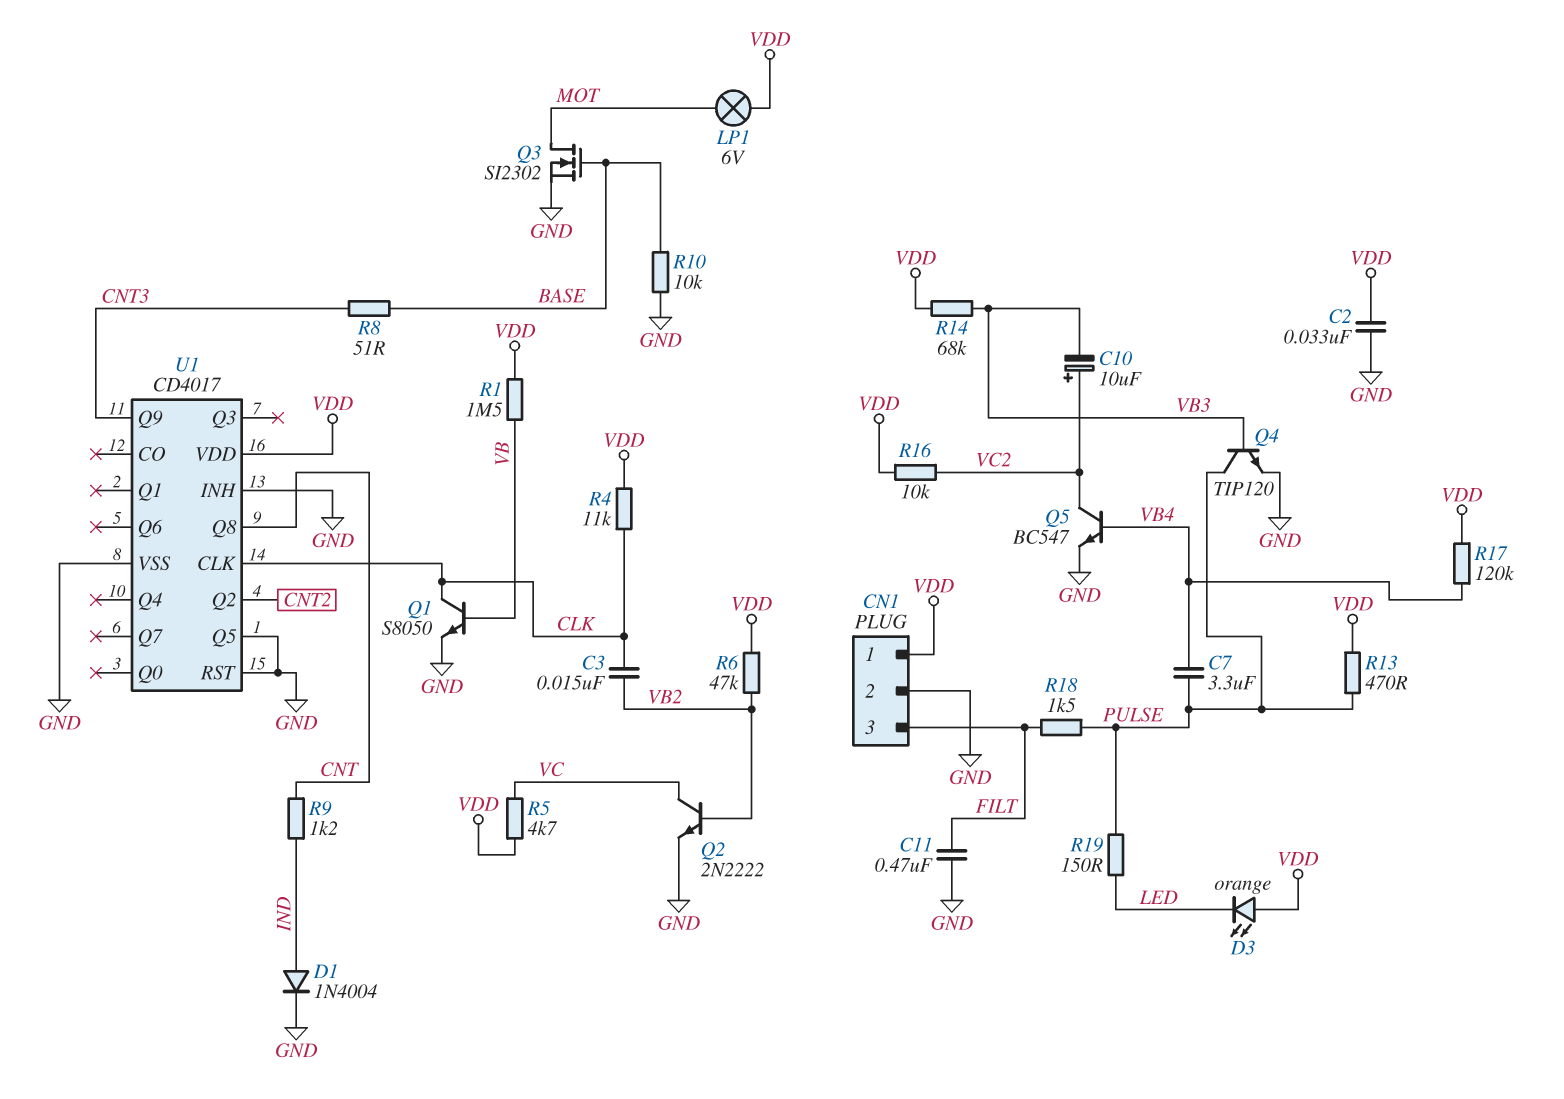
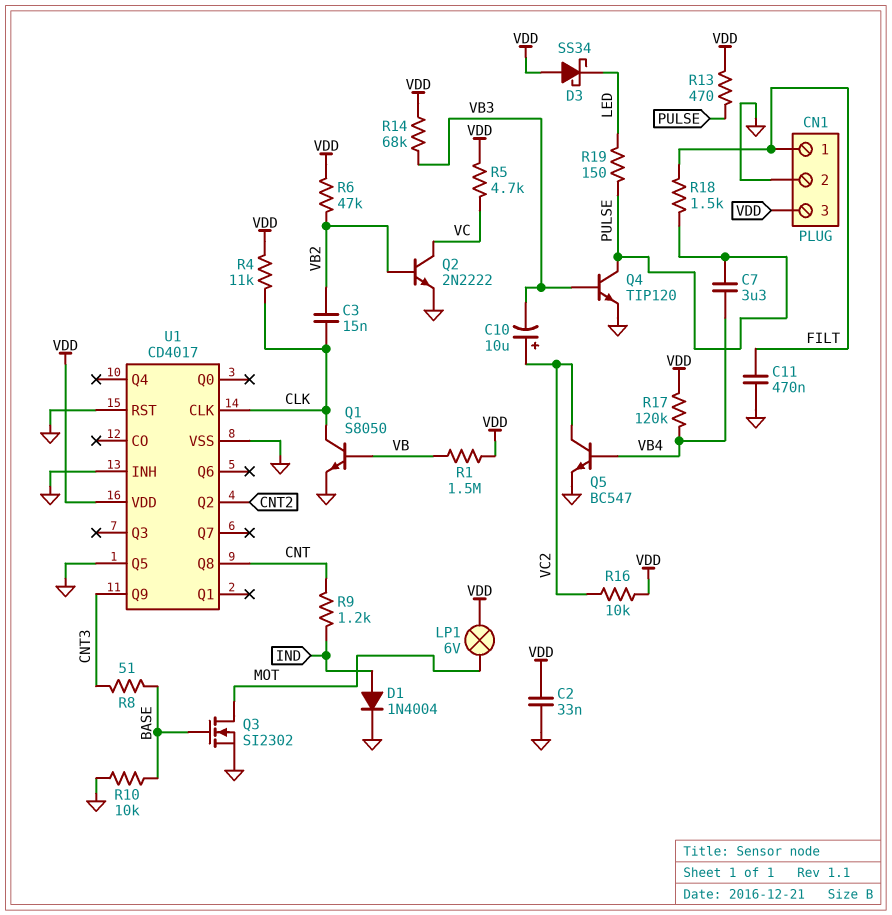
CN1 pin 1: VDD -> FILT
CN1 pin 3: FILT -> VDD
D3: LED orange (A VDD, K LED) -> schottky SS34 (A VDD, K LED)

